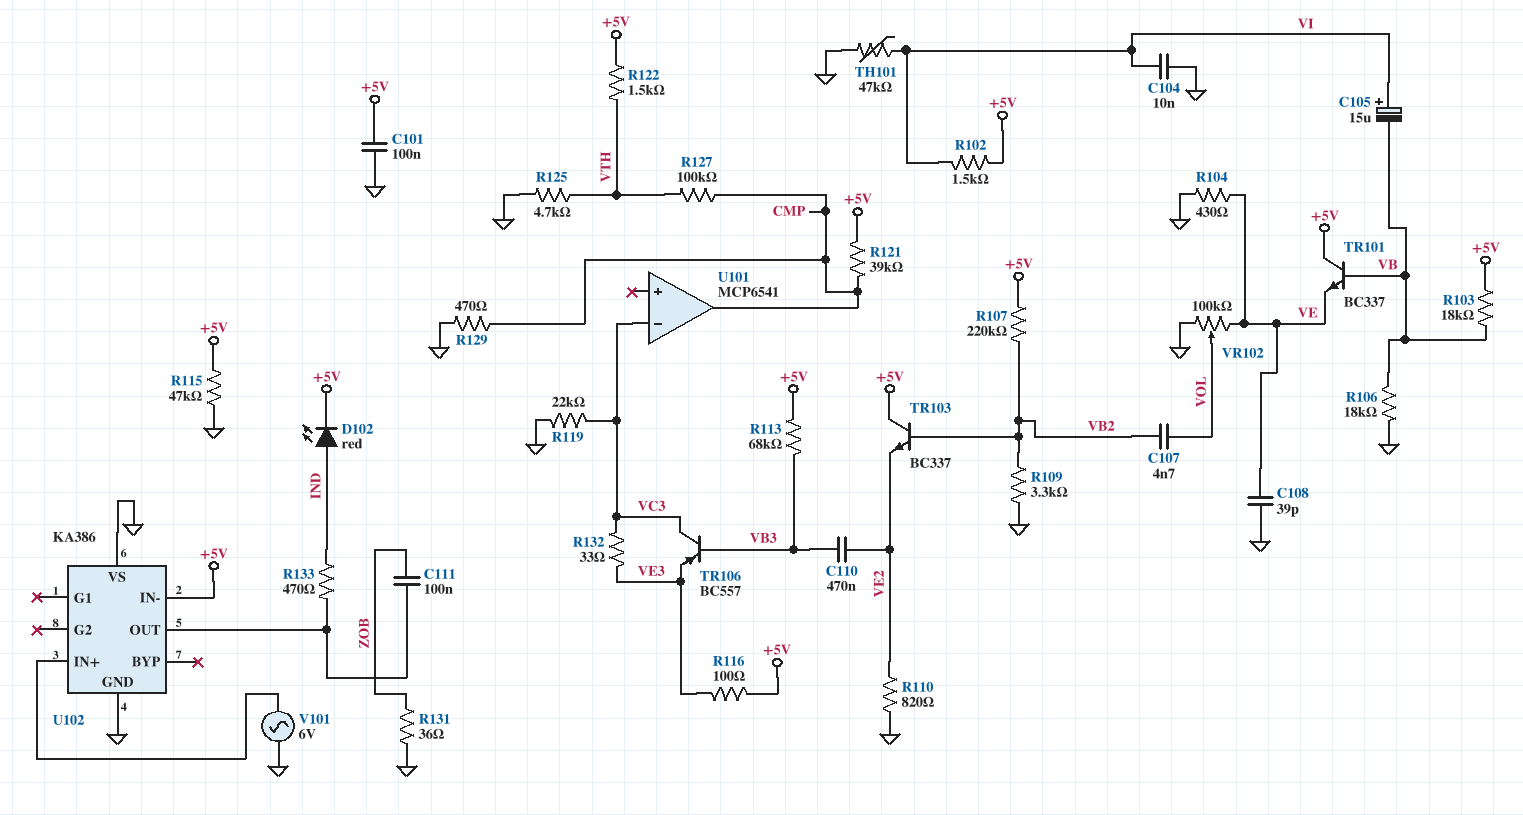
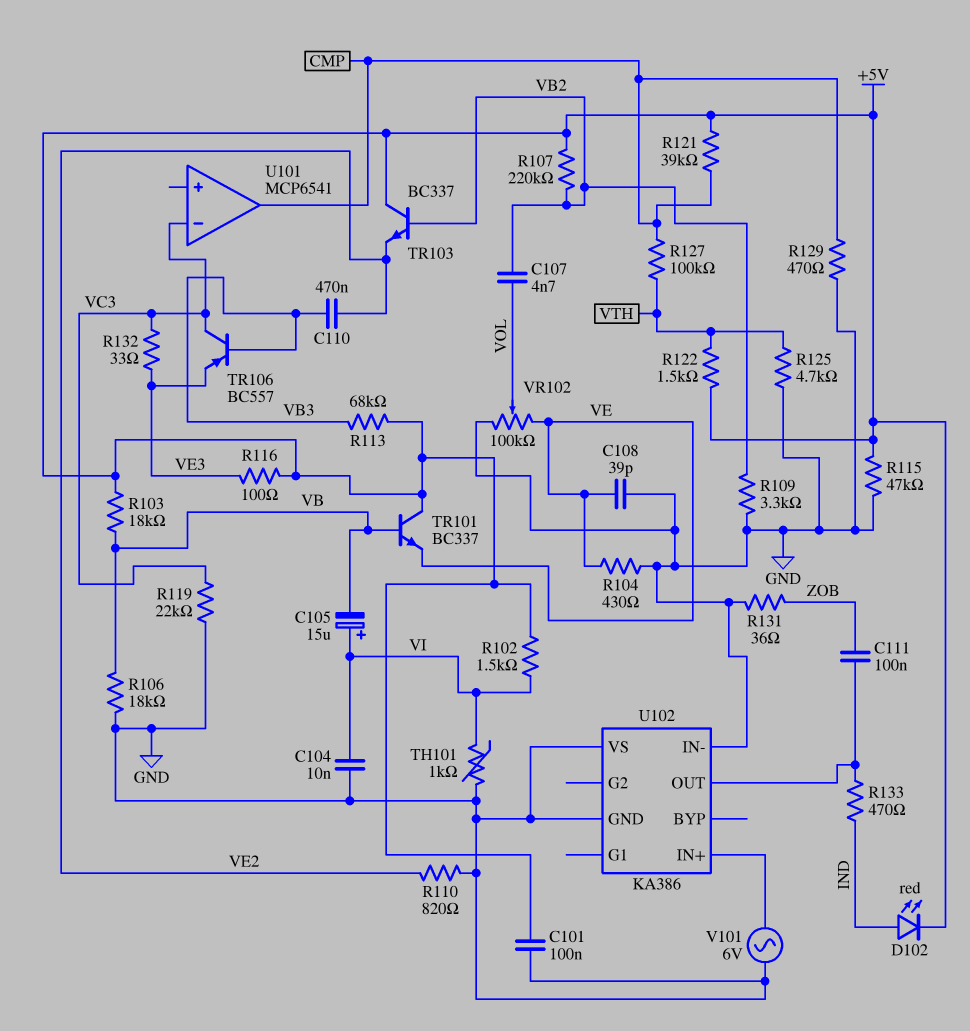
TH101: 47k (GND, VI) -> 1k (GND, VI)
U102 pin IN-: +5V -> GND

